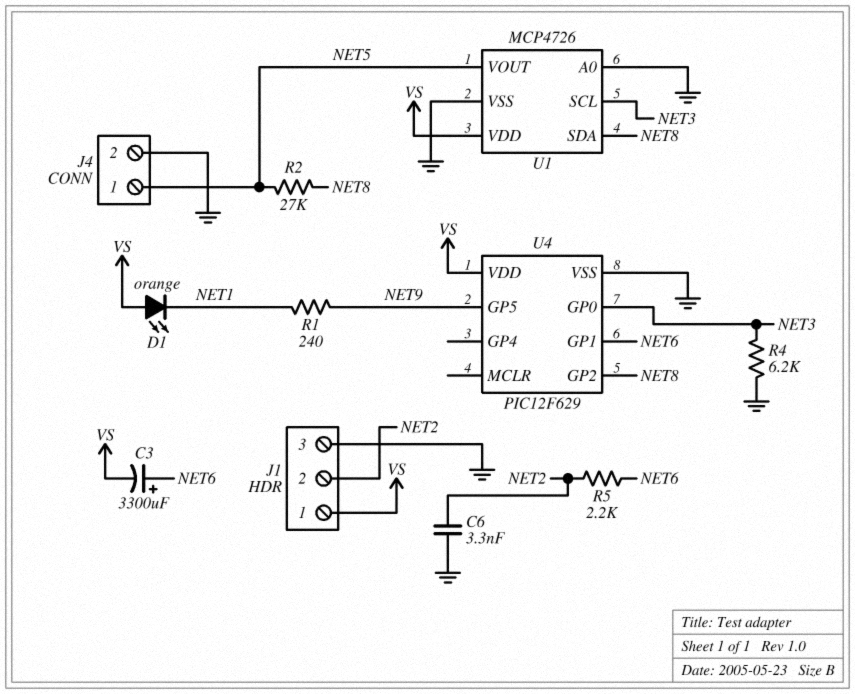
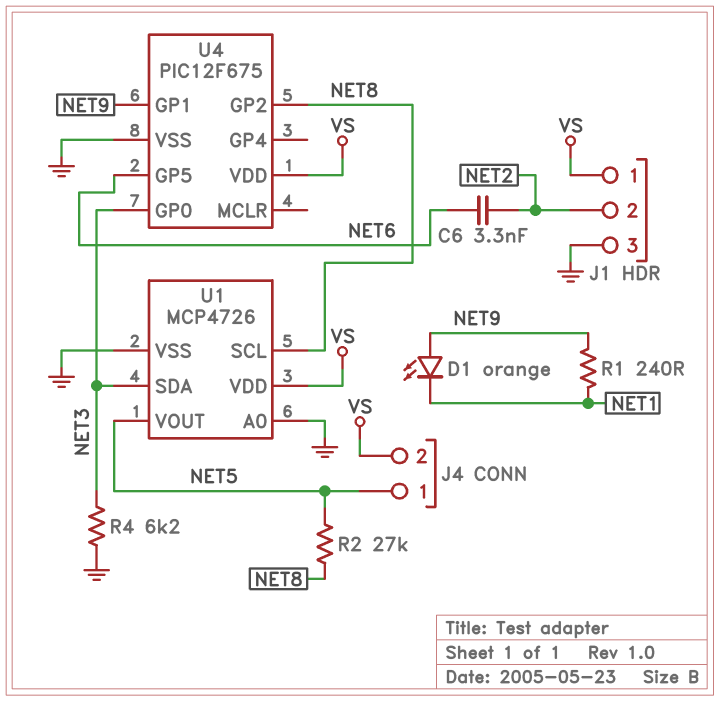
C3: 3300uF (plus NET6, minus VS) -> none
C6: 3.3nF (GND, NET2) -> 3.3nF (NET2, NET6)
D1: LED orange (A VS, K NET1) -> LED orange (A NET9, K NET1)
J4 pin 2: GND -> VS
R5: 2.2k (NET2, NET6) -> none
U1 pin SCL: NET3 -> NET8
U1 pin SDA: NET8 -> NET3
U4: PIC12F629 -> PIC12F675
U4 pin GP1: NET6 -> NET9
U4 pin GP5: NET9 -> NET6

